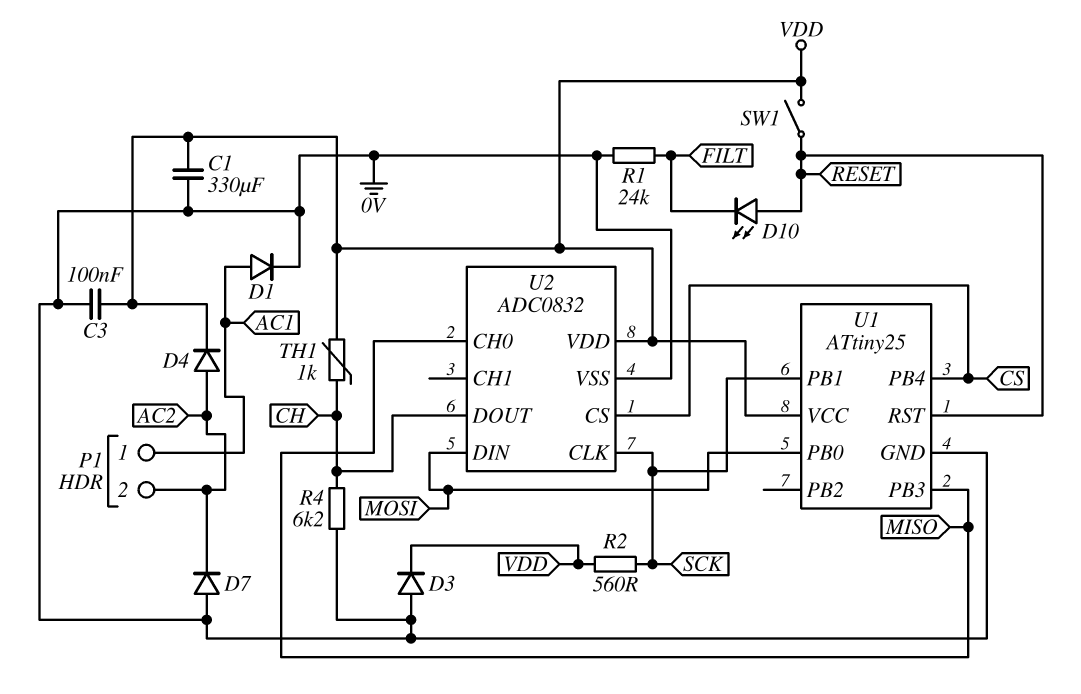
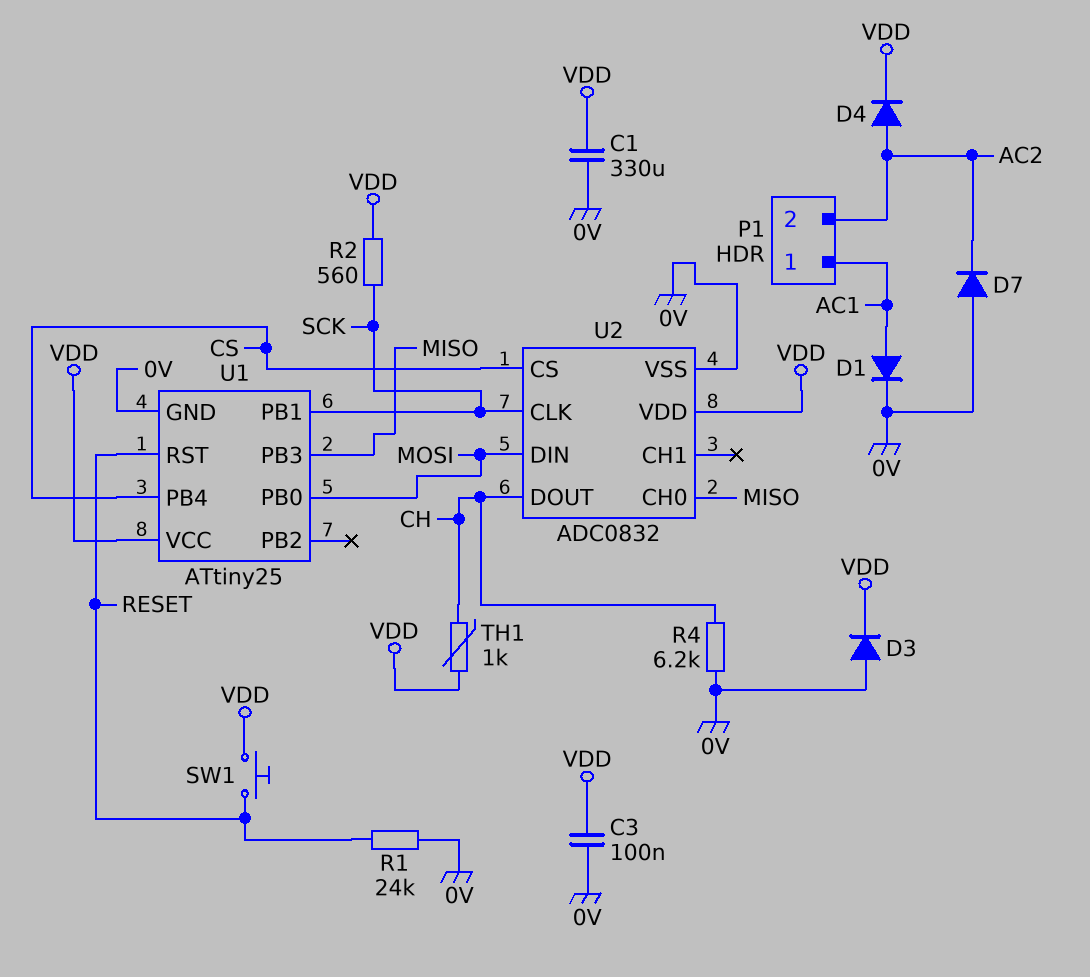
D10: LED (A RESET, K FILT) -> none
R1: 24k (0V, FILT) -> 24k (0V, RESET)
SW1: switch (RESET, VDD) -> button (RESET, VDD)

